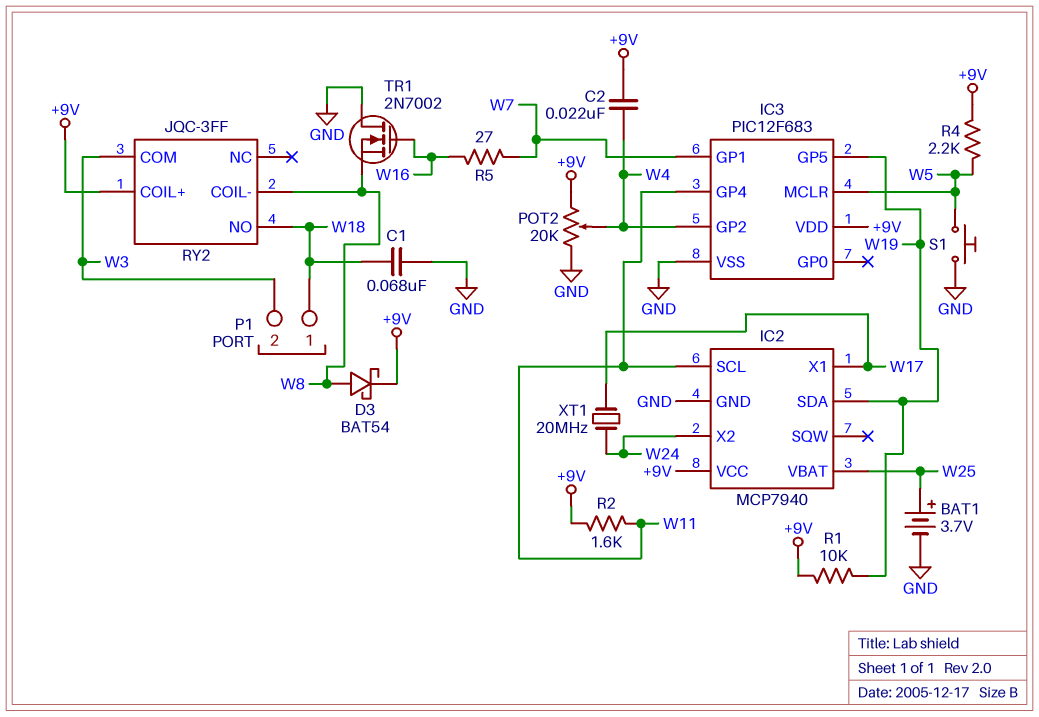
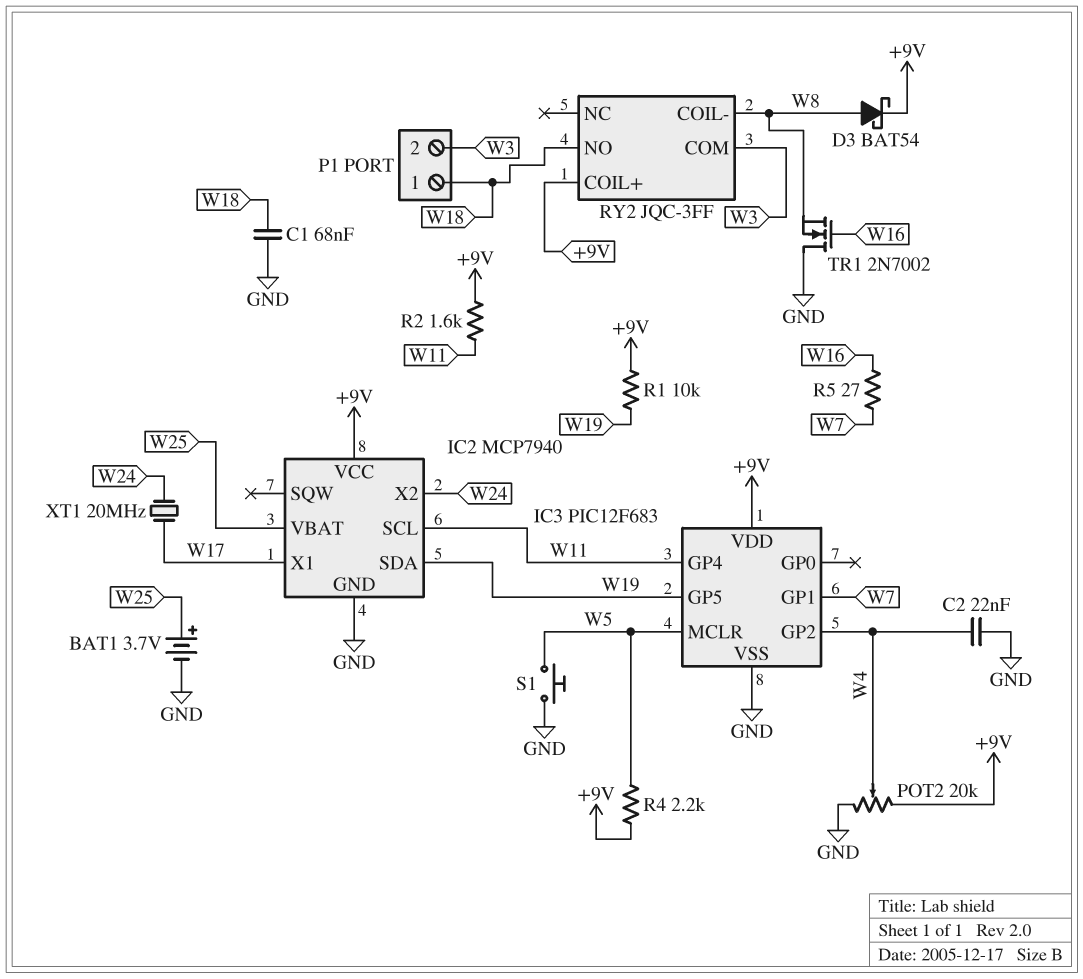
C2: 22nF (+9V, W4) -> 22nF (GND, W4)

